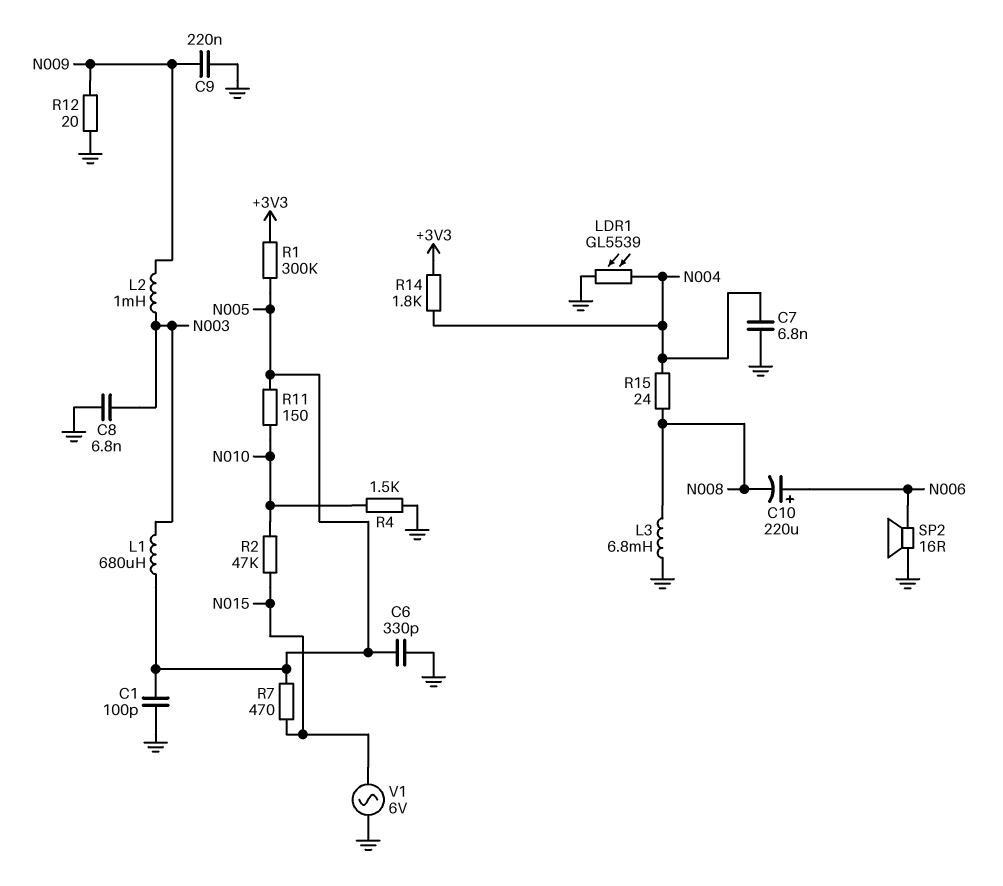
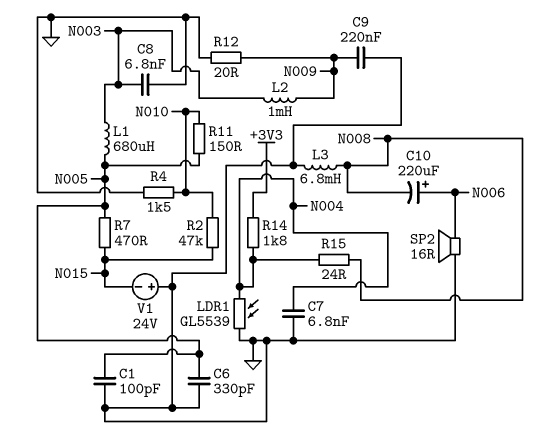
R1: 300k (+3V3, N005) -> none
V1: AC 6V (GND, N015) -> 24V (plus GND, minus N015)

